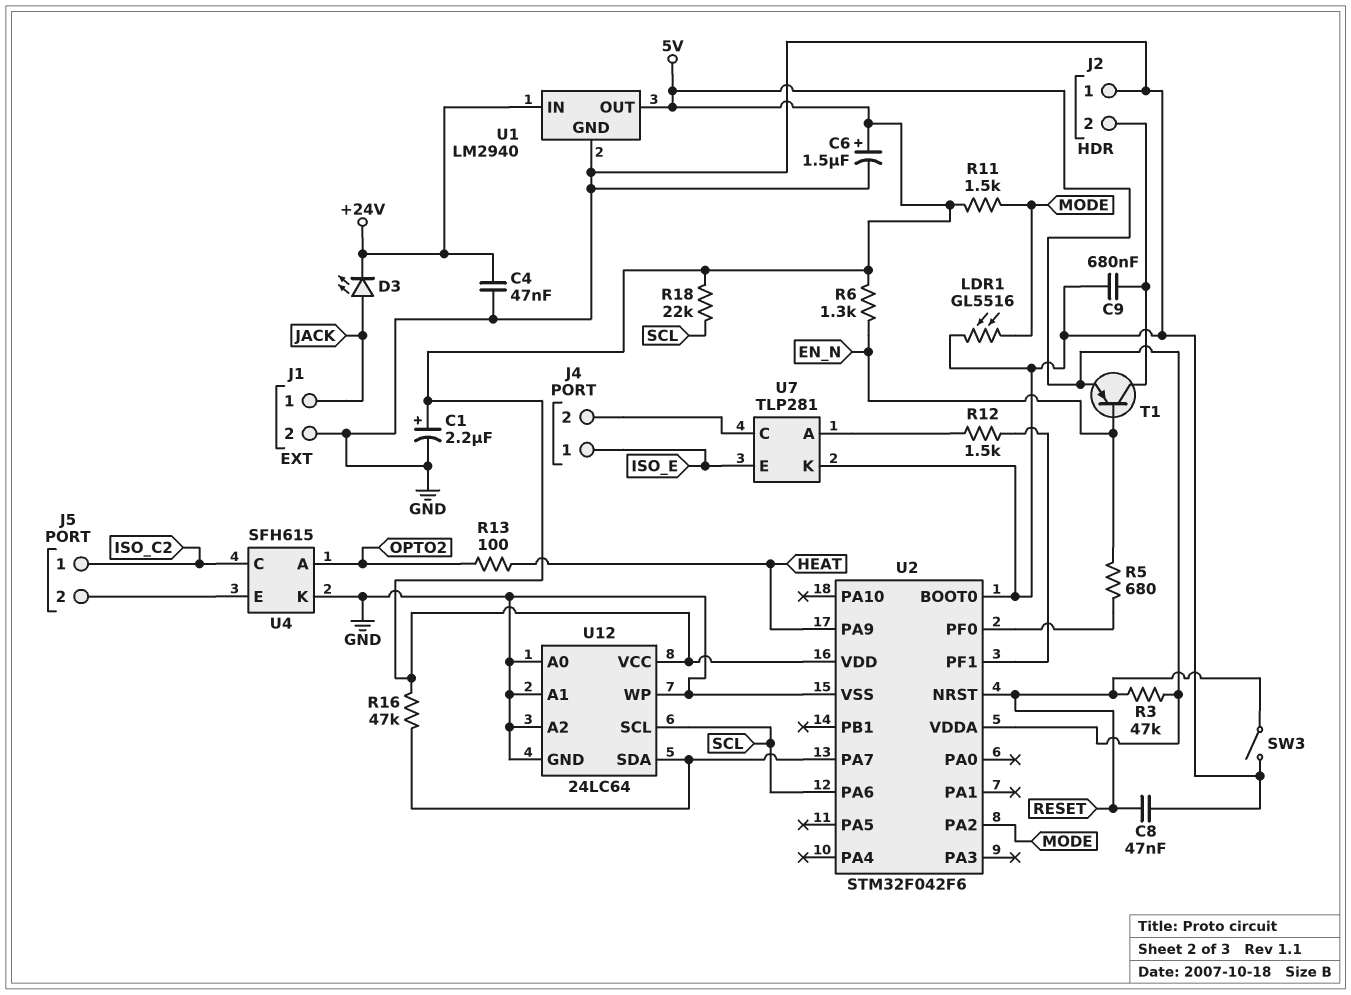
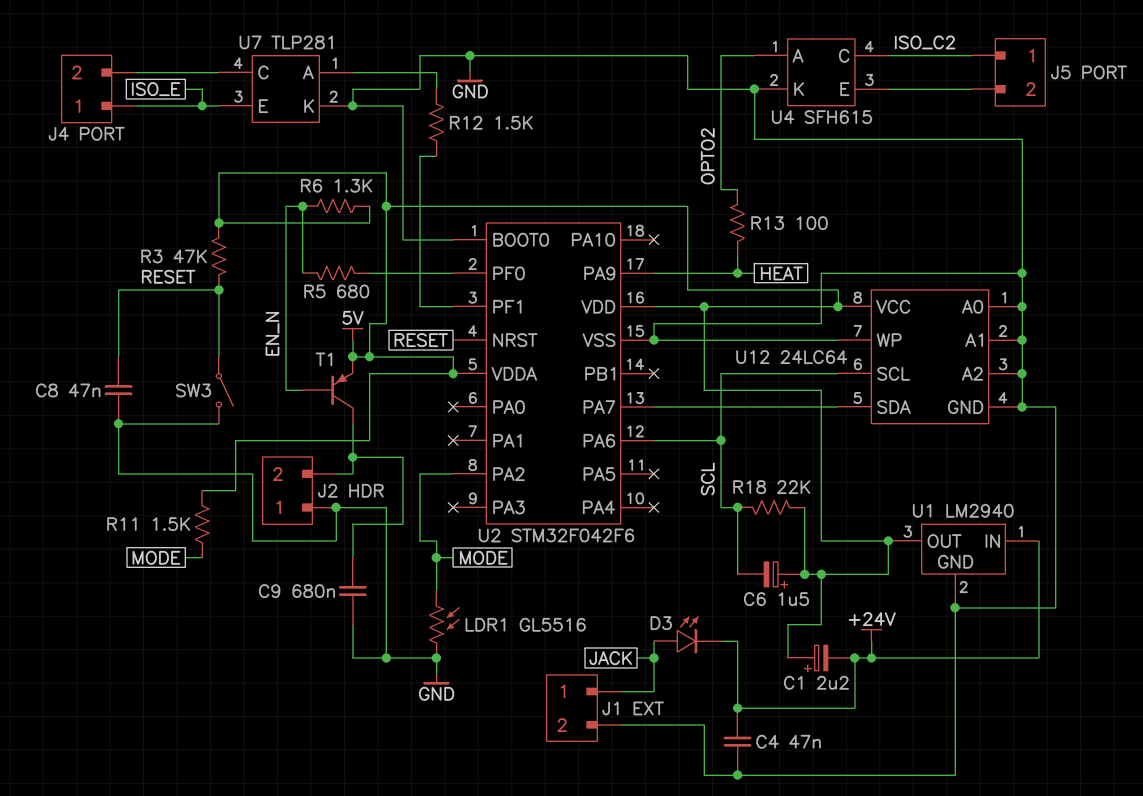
C1: 2.2uF (plus 5V, minus GND) -> 2.2uF (plus 5V, minus +24V)
C6: 1.5uF (plus 5V, minus GND) -> 1.5uF (plus 5V, minus SCL)
R16: 47k (5V, U2/PA7) -> none

